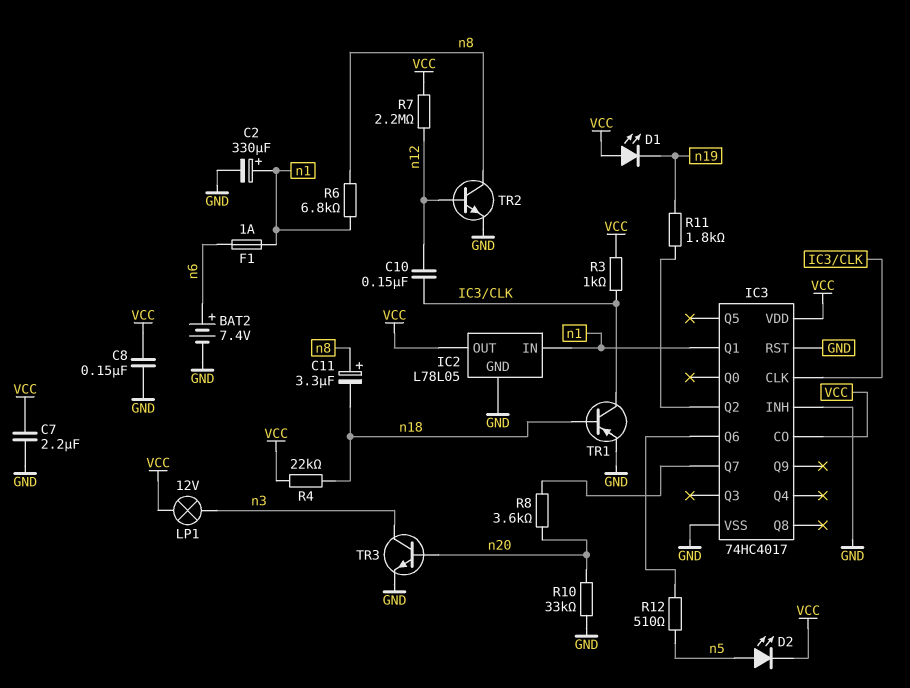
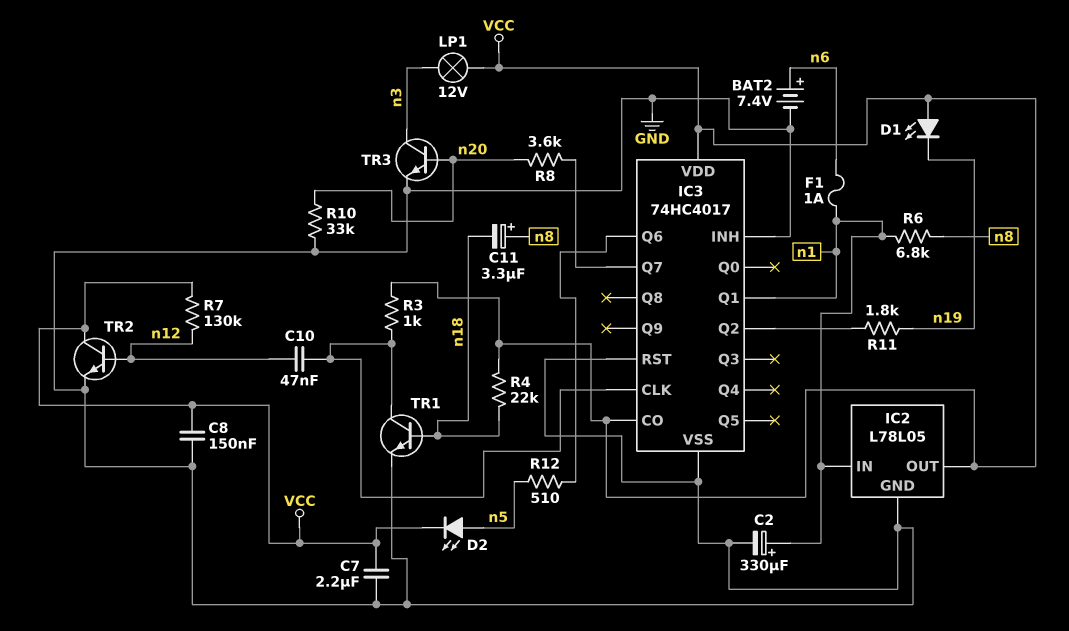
C10: 150nF (IC3/CLK, n12) -> 47nF (IC3/CLK, n12)
R7: 2.2M (VCC, n12) -> 130k (VCC, n12)
TR1: PNP (B n18, C IC3/CLK, E GND) -> NPN (B n18, C IC3/CLK, E GND)
TR2: NPN (B n12, C n8, E GND) -> NPN (B n12, C VCC, E GND)

